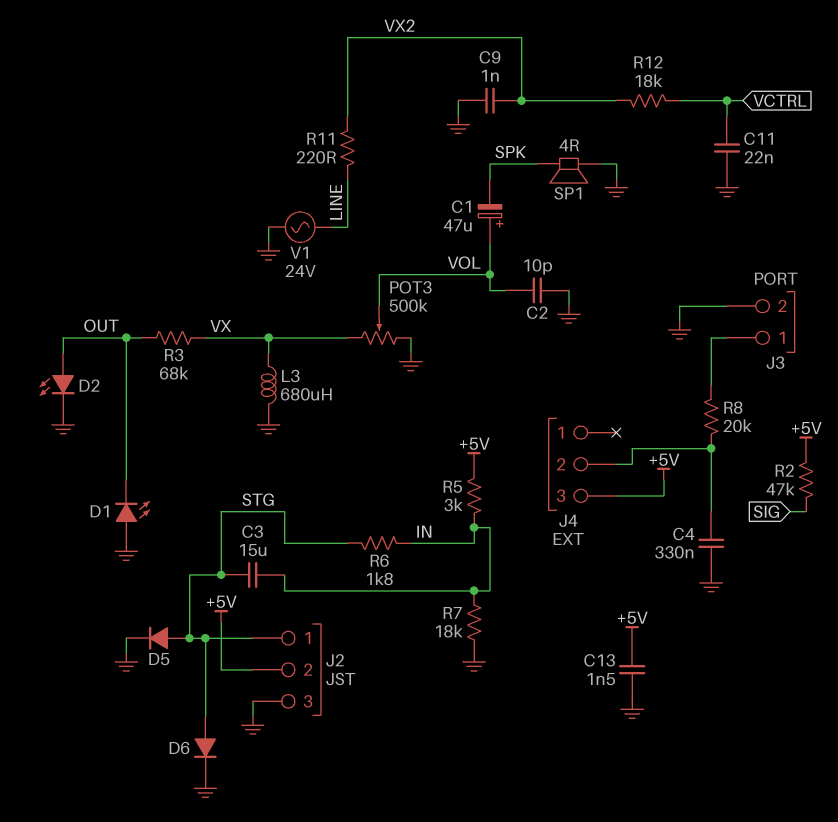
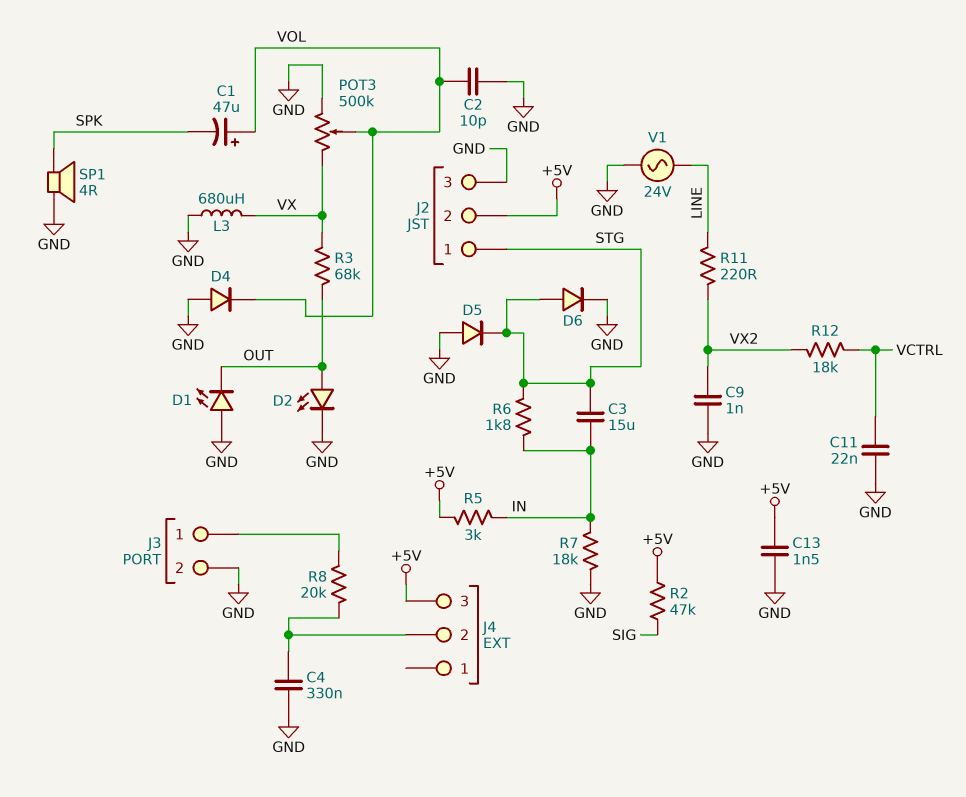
D4: none -> diode (A GND, K VOL)
D5: diode (A STG, K GND) -> diode (A GND, K STG)

